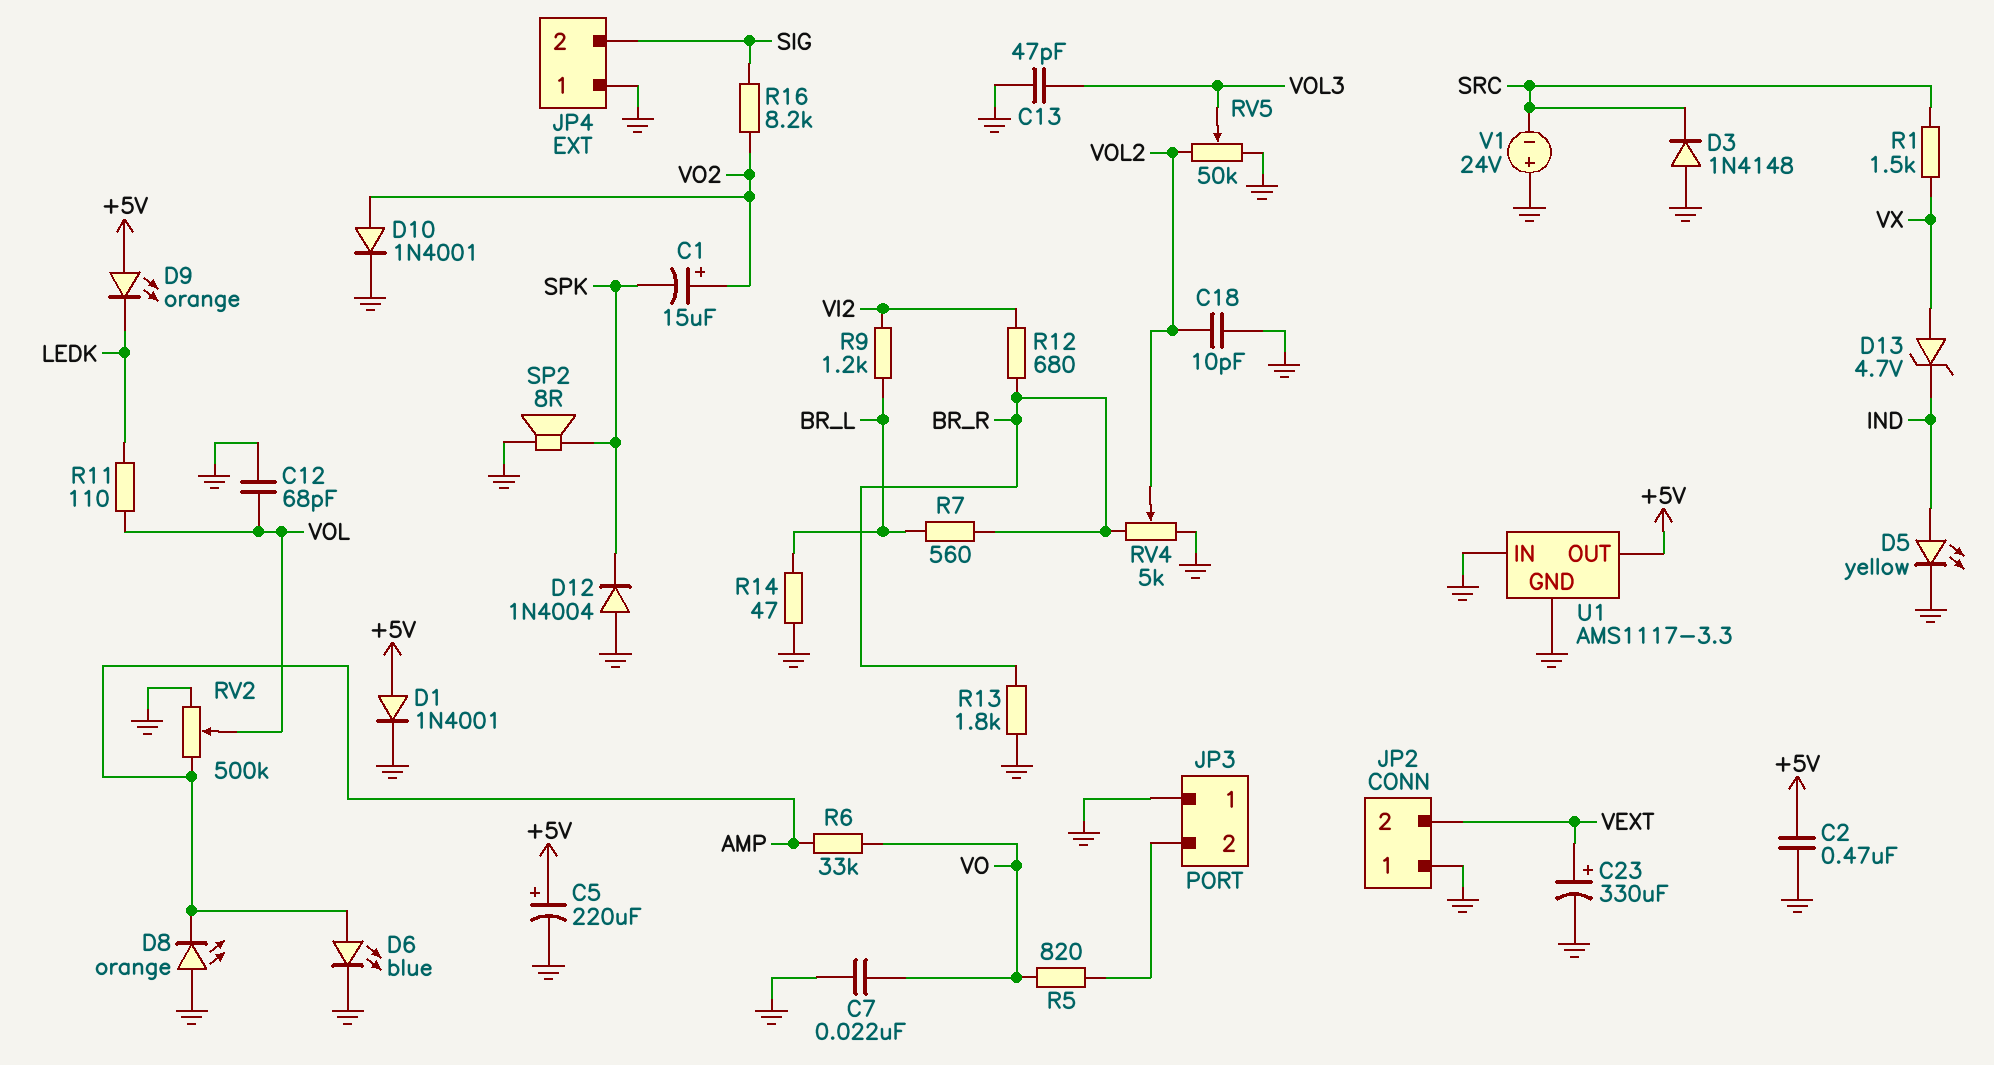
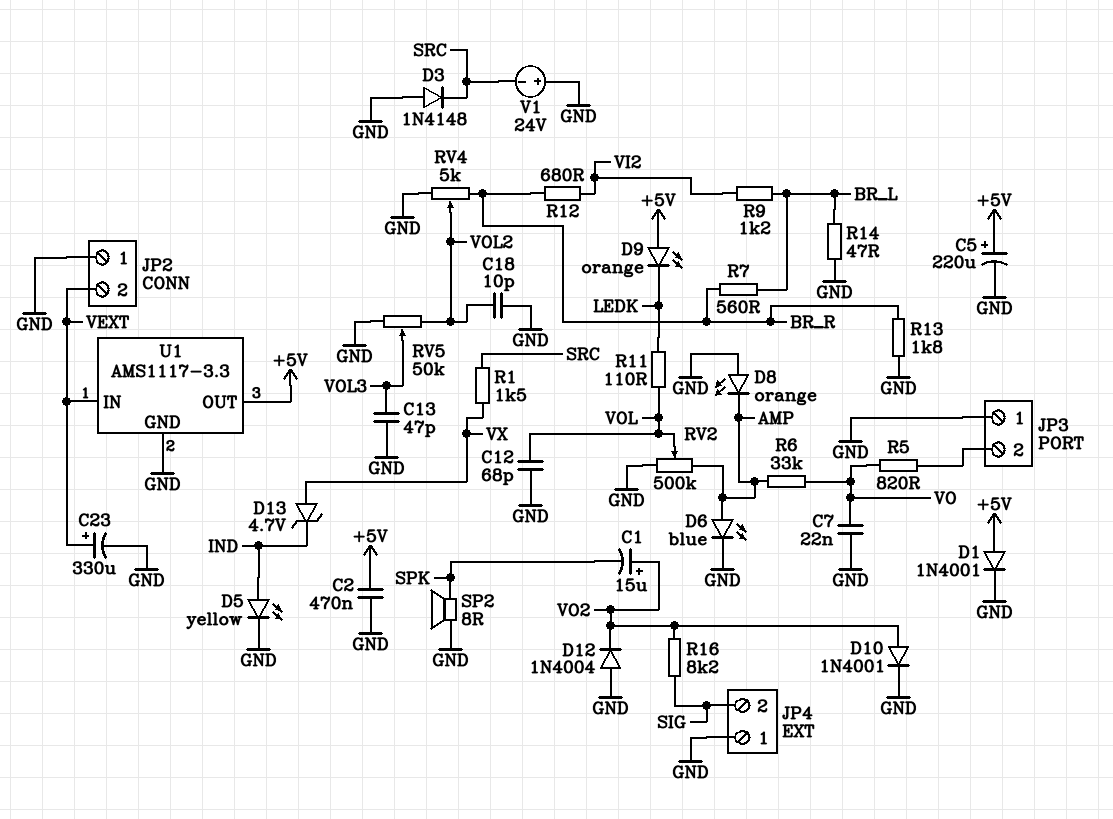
D12: diode 1N4004 (A GND, K SPK) -> diode 1N4004 (A GND, K VO2)
U1 pin IN: GND -> VEXT

